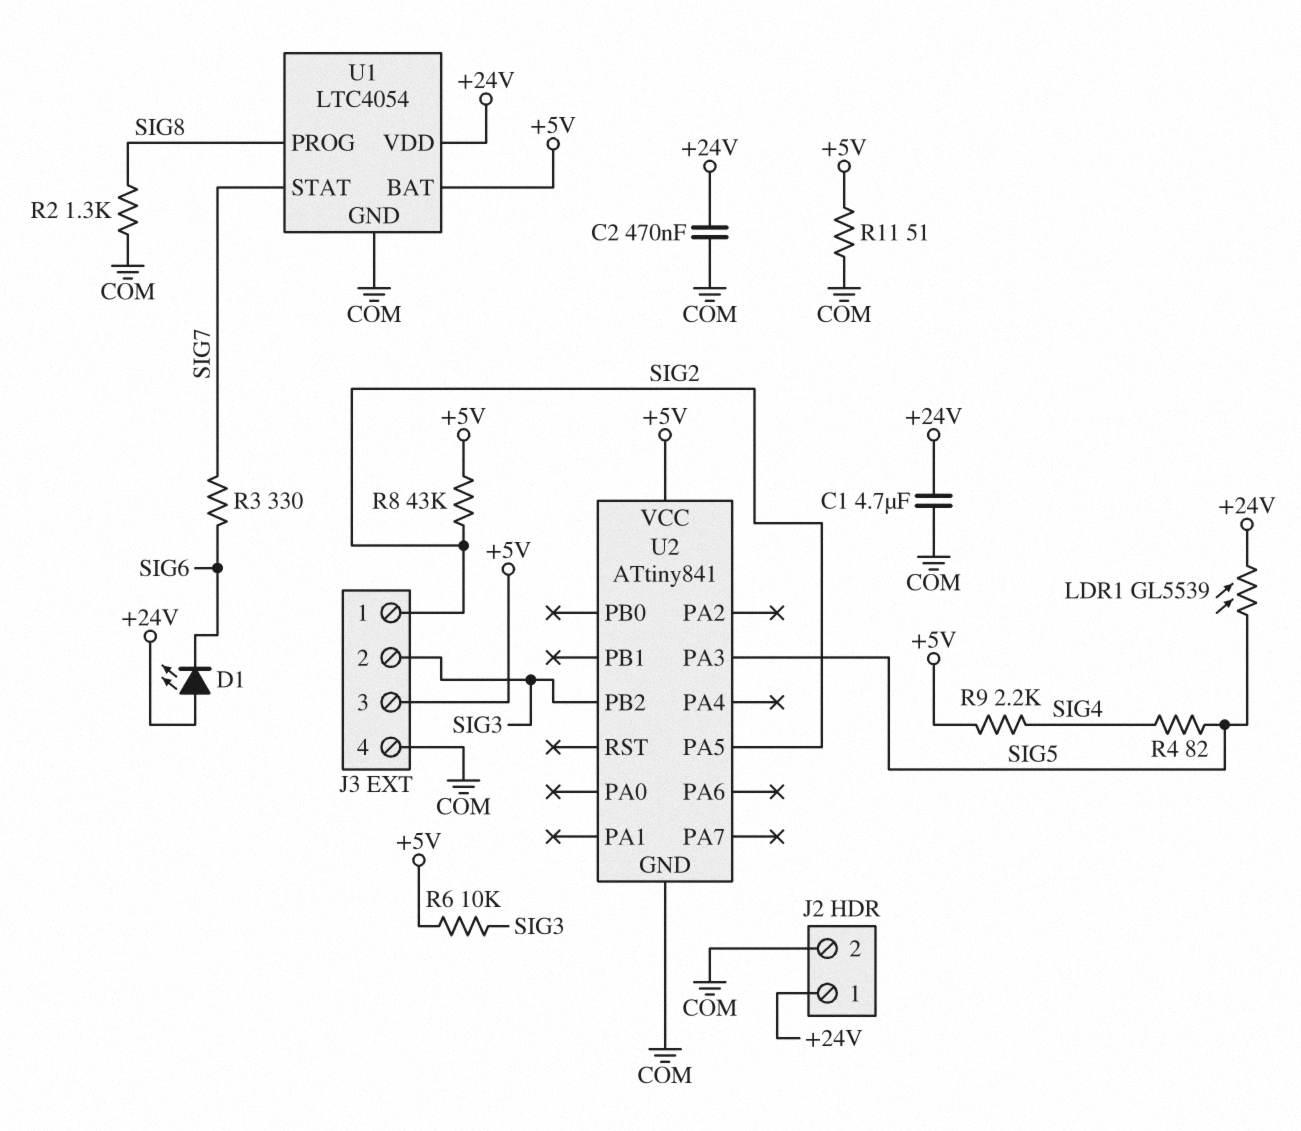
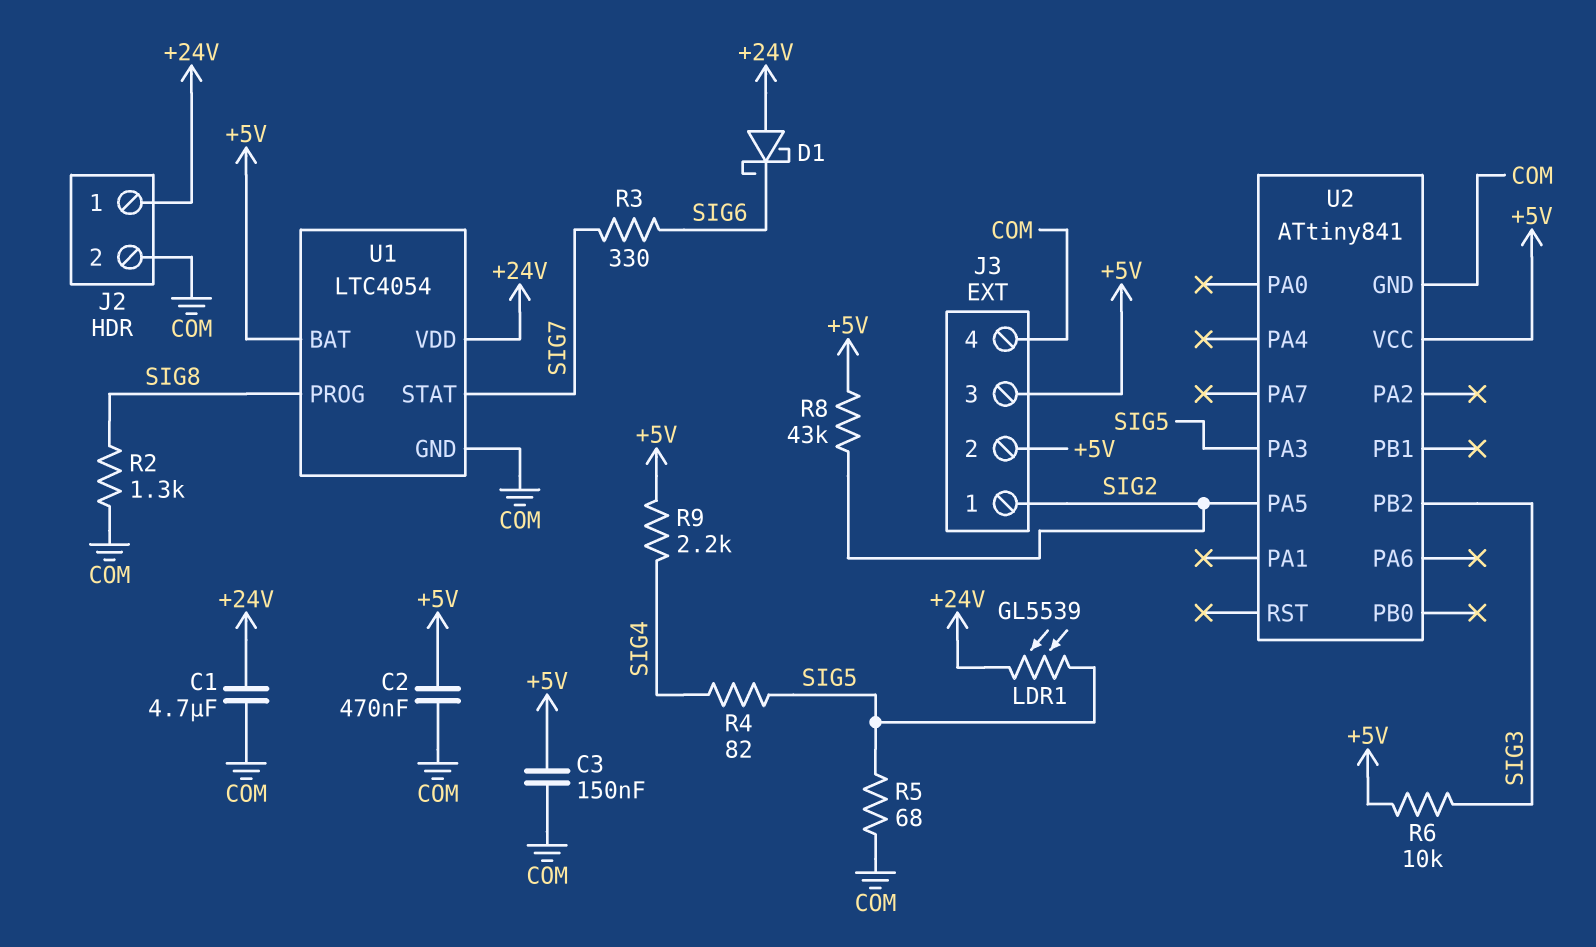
C2: 470nF (+24V, COM) -> 470nF (+5V, COM)
C3: none -> 150nF (+5V, COM)
D1: LED (A +24V, K SIG6) -> schottky (A +24V, K SIG6)
J3 pin 2: SIG3 -> +5V
R5: none -> 68 (COM, SIG5)
R11: 51 (+5V, COM) -> none

